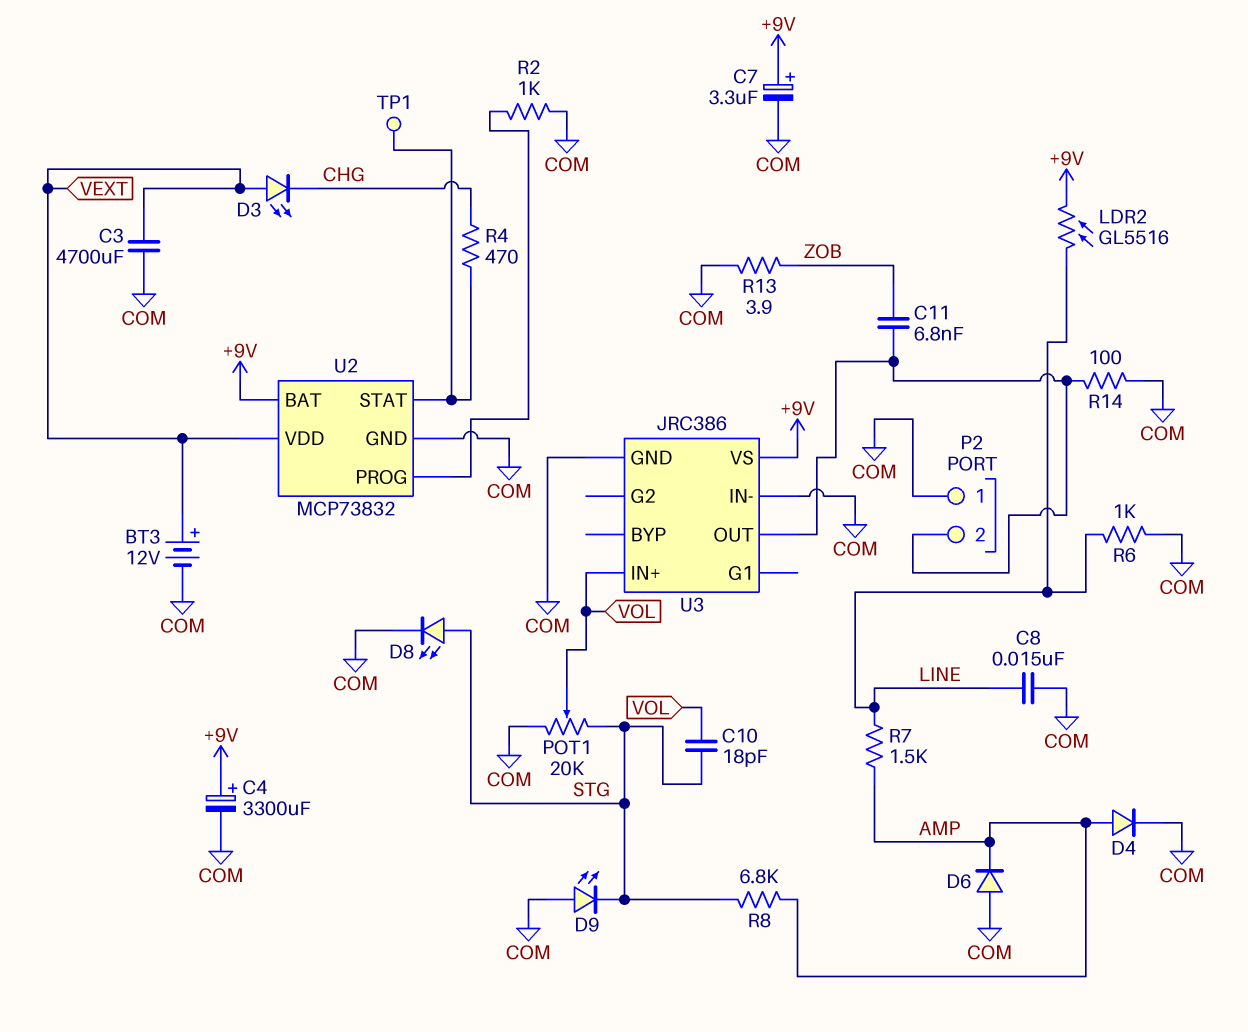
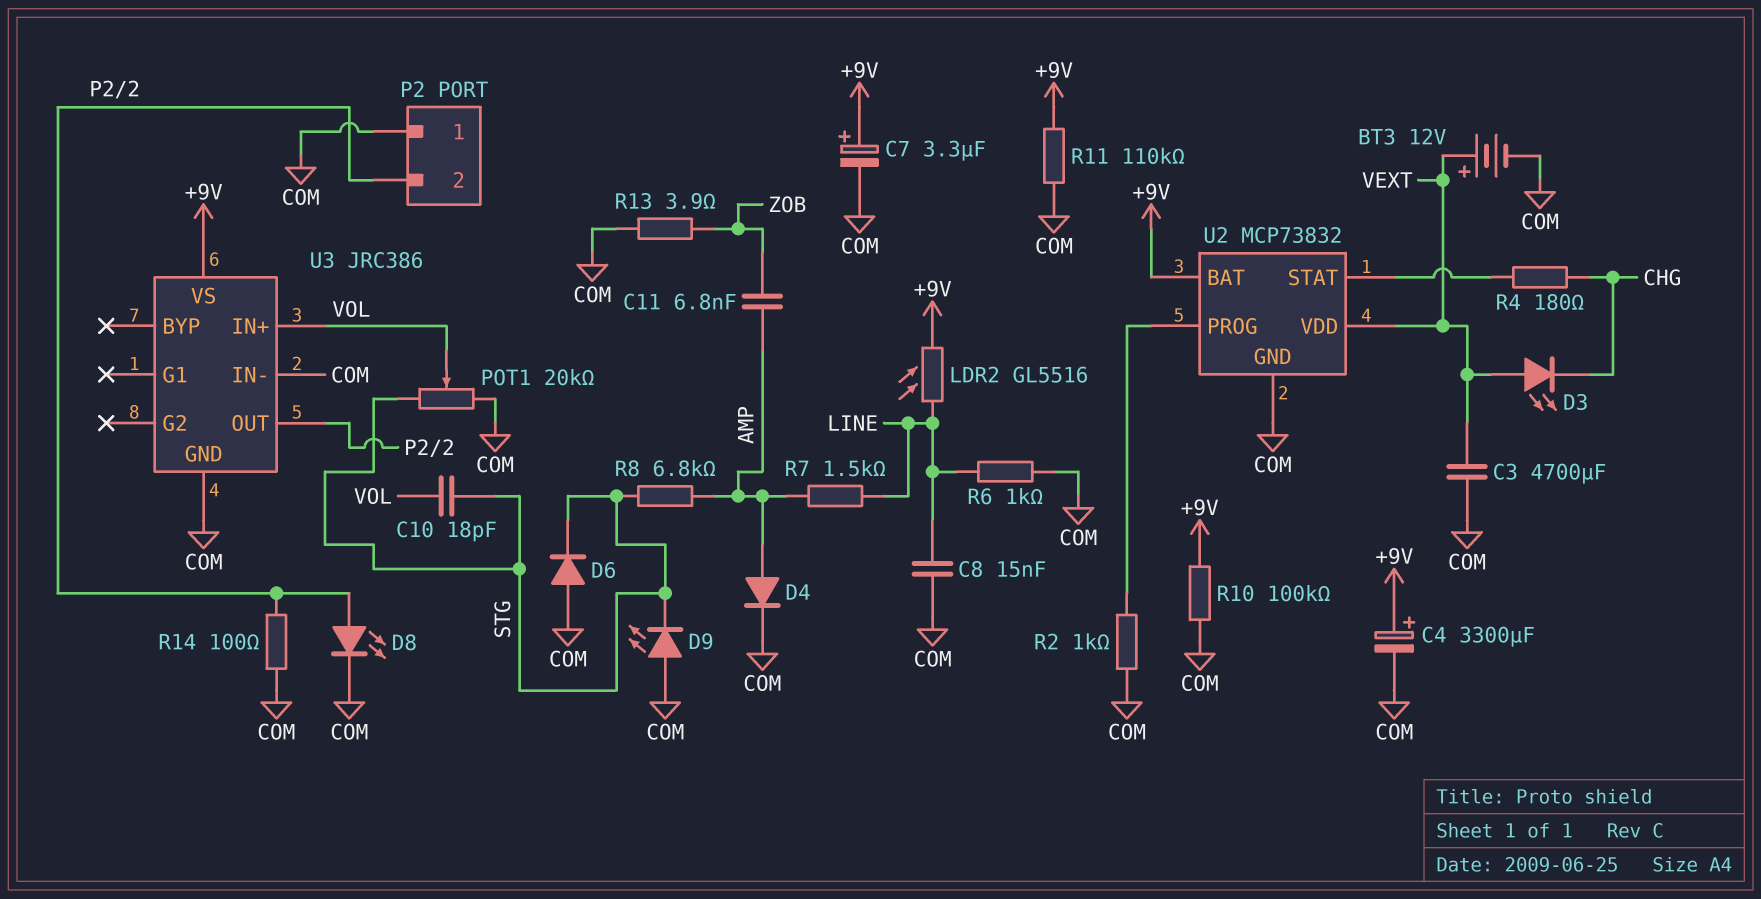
C11: 6.8nF (P2/2, ZOB) -> 6.8nF (AMP, ZOB)
D6: diode (A COM, K AMP) -> diode (A COM, K STG)
D8: LED (A STG, K COM) -> LED (A P2/2, K COM)
R4: 470 (CHG, U2/STAT) -> 180 (CHG, U2/STAT)
R10: none -> 100k (+9V, COM)
R11: none -> 110k (+9V, COM)
TP1: test point (U2/STAT) -> none

